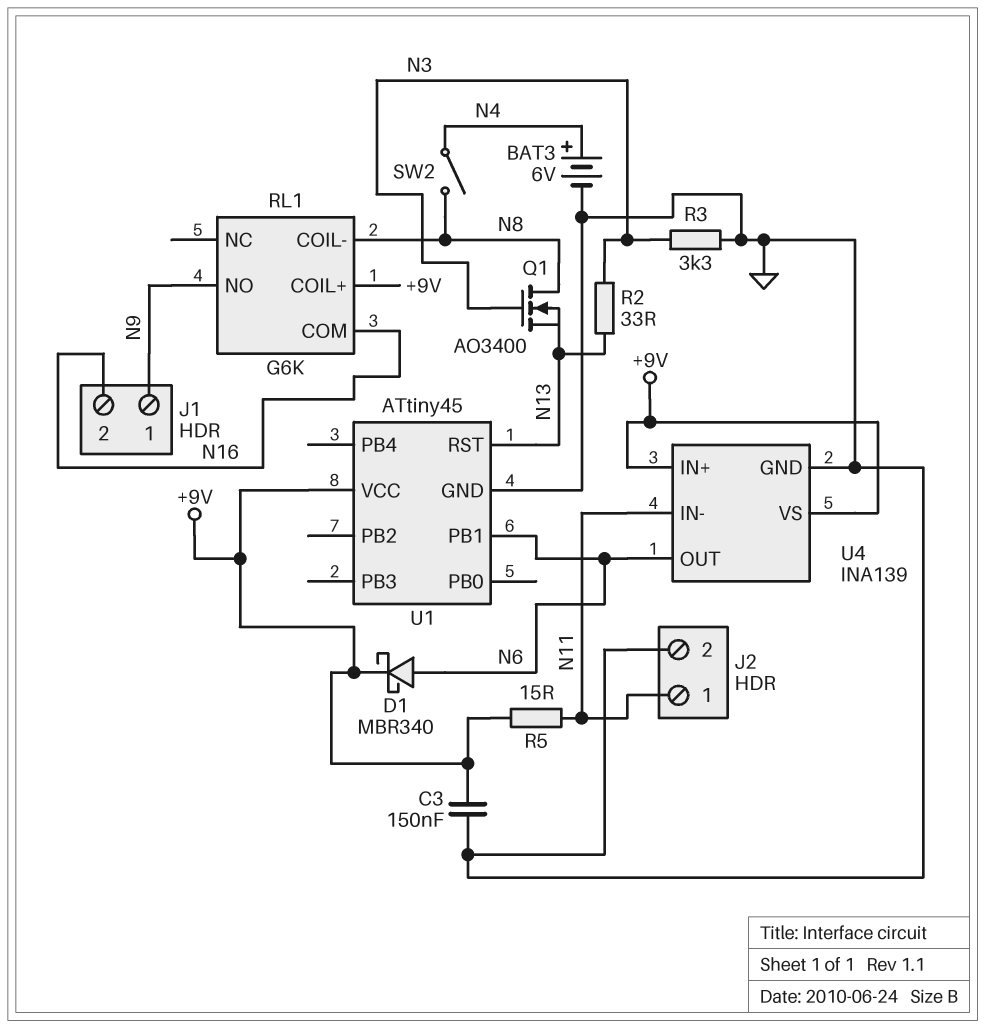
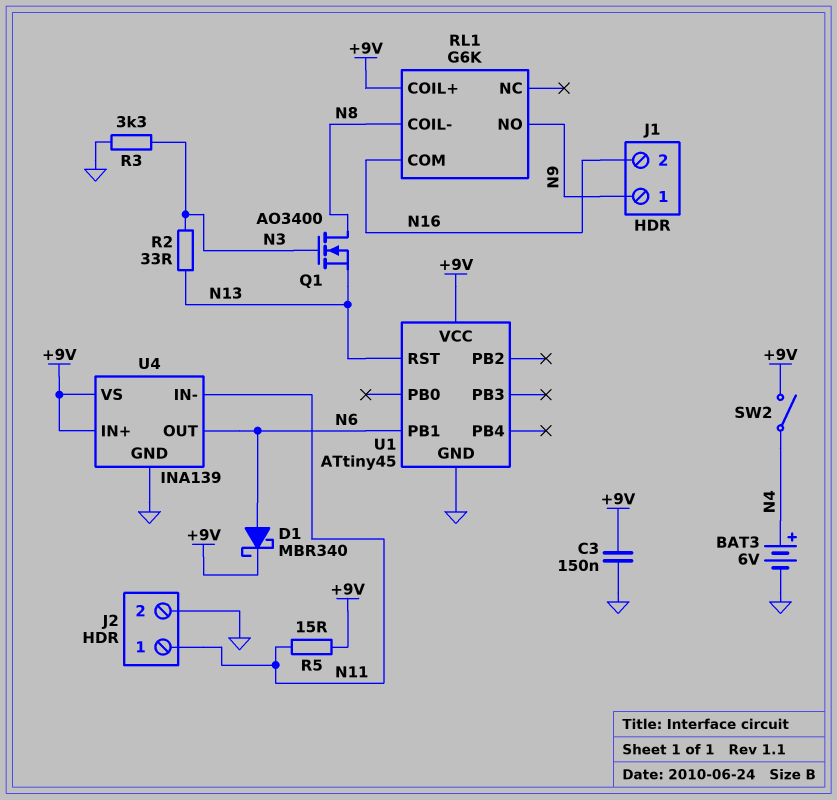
SW2: switch (N4, N8) -> switch (+9V, N4)

